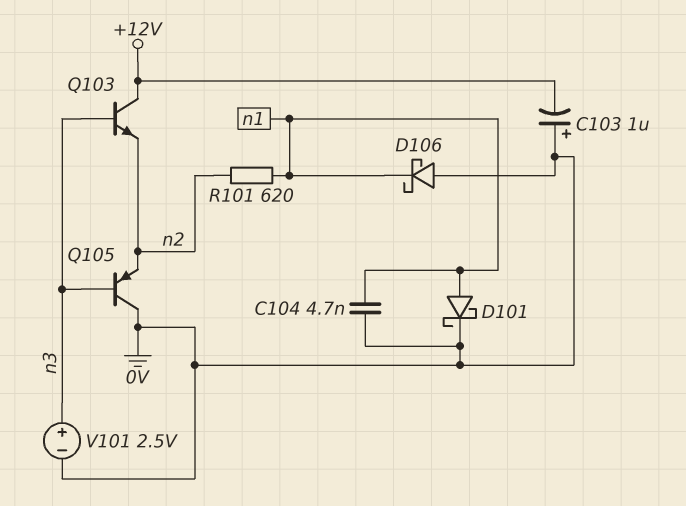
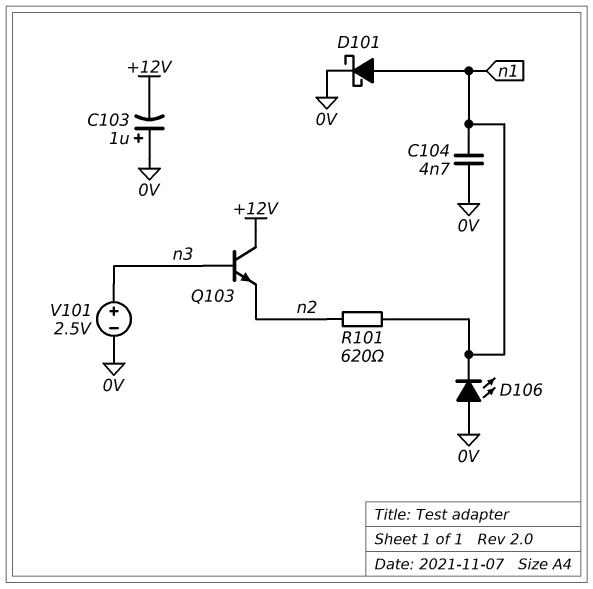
D106: schottky (A 0V, K n1) -> LED (A 0V, K n1)
Q105: PNP (B n3, C 0V, E n2) -> none

